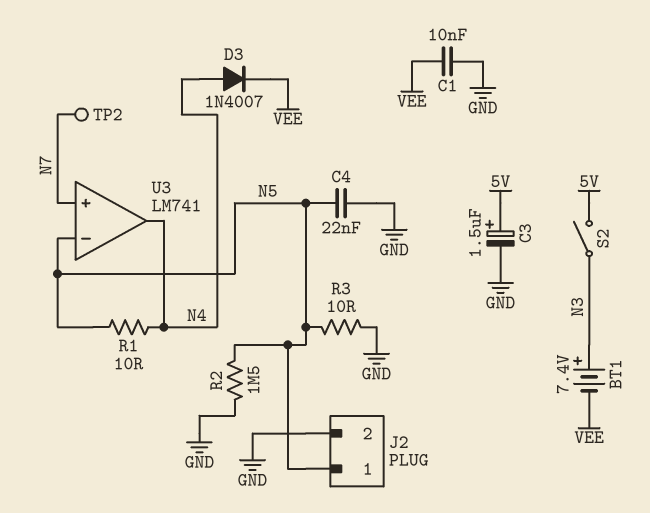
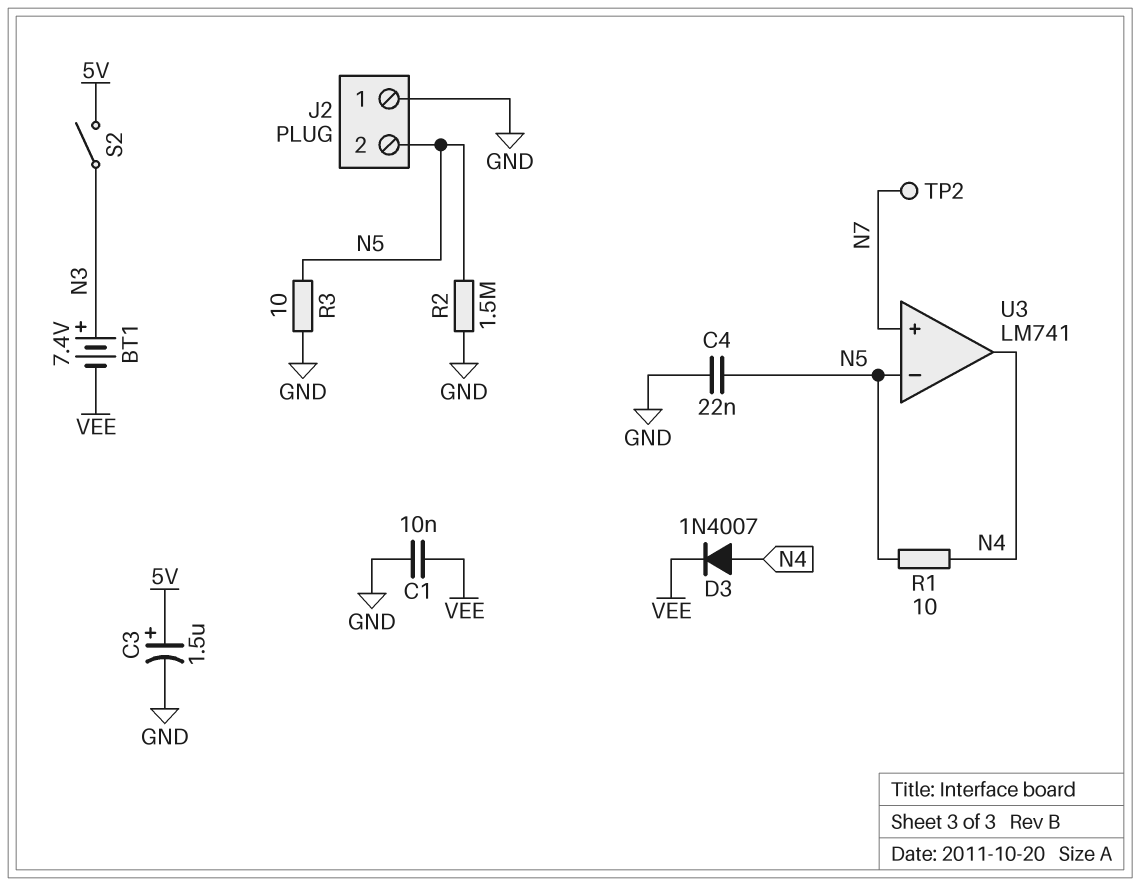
J2 pin 1: N5 -> GND
J2 pin 2: GND -> N5

